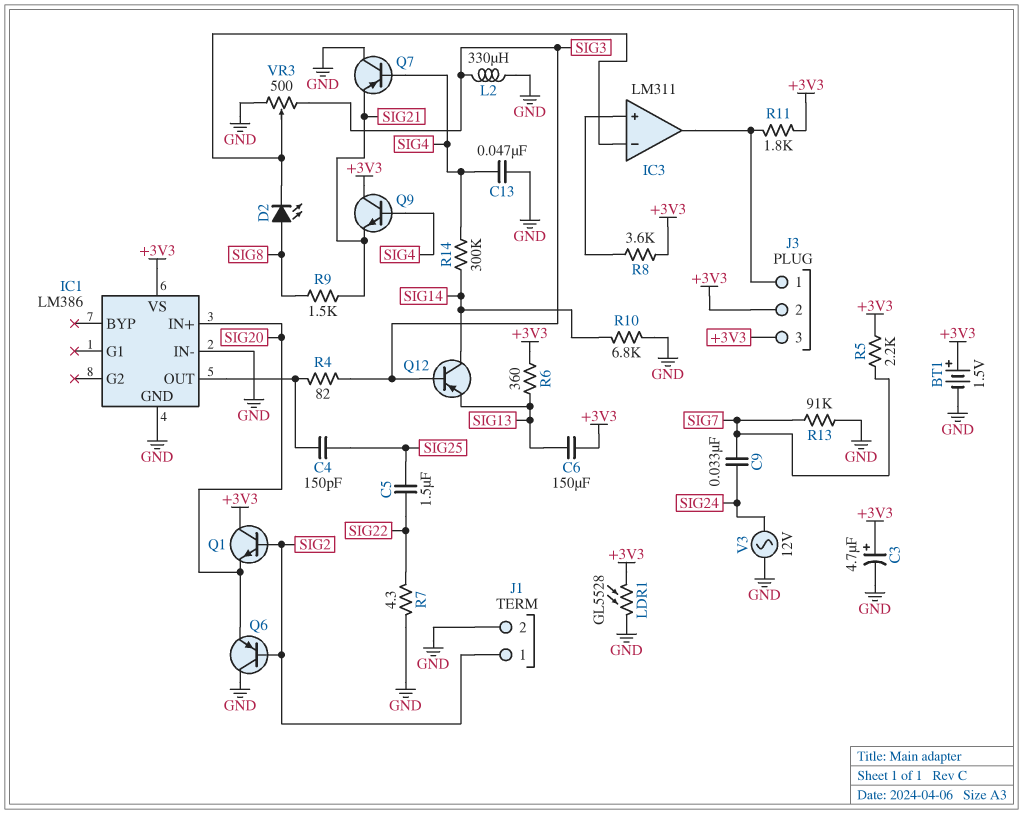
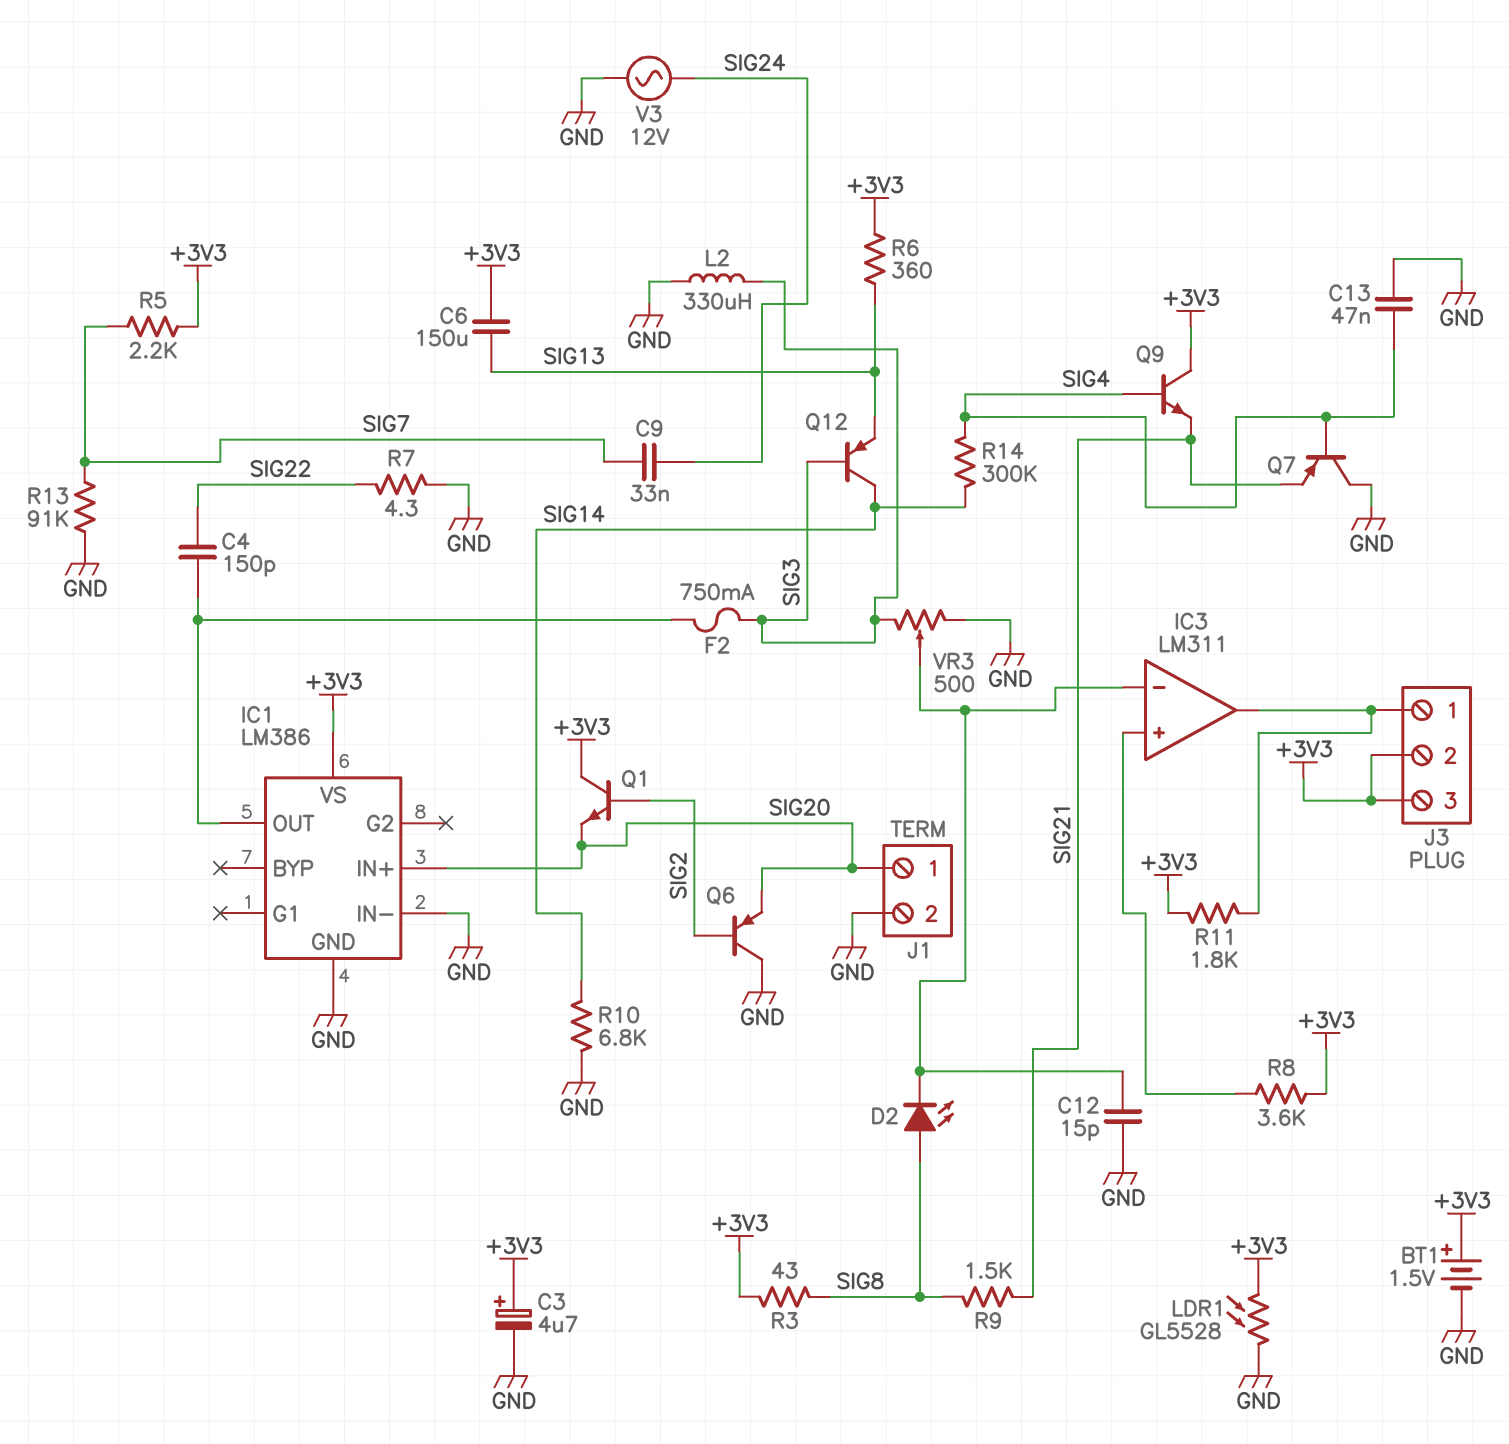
C4: 150pF (IC1/OUT, SIG25) -> 150pF (IC1/OUT, SIG22)
C5: 1.5uF (SIG22, SIG25) -> none
C12: none -> 15pF (GND, IC3/in-)
F2: none -> 750mA (IC1/OUT, SIG3)
J1 pin 1: SIG2 -> SIG20
R3: none -> 43 (+3V3, SIG8)
R4: 82 (IC1/OUT, SIG3) -> none

